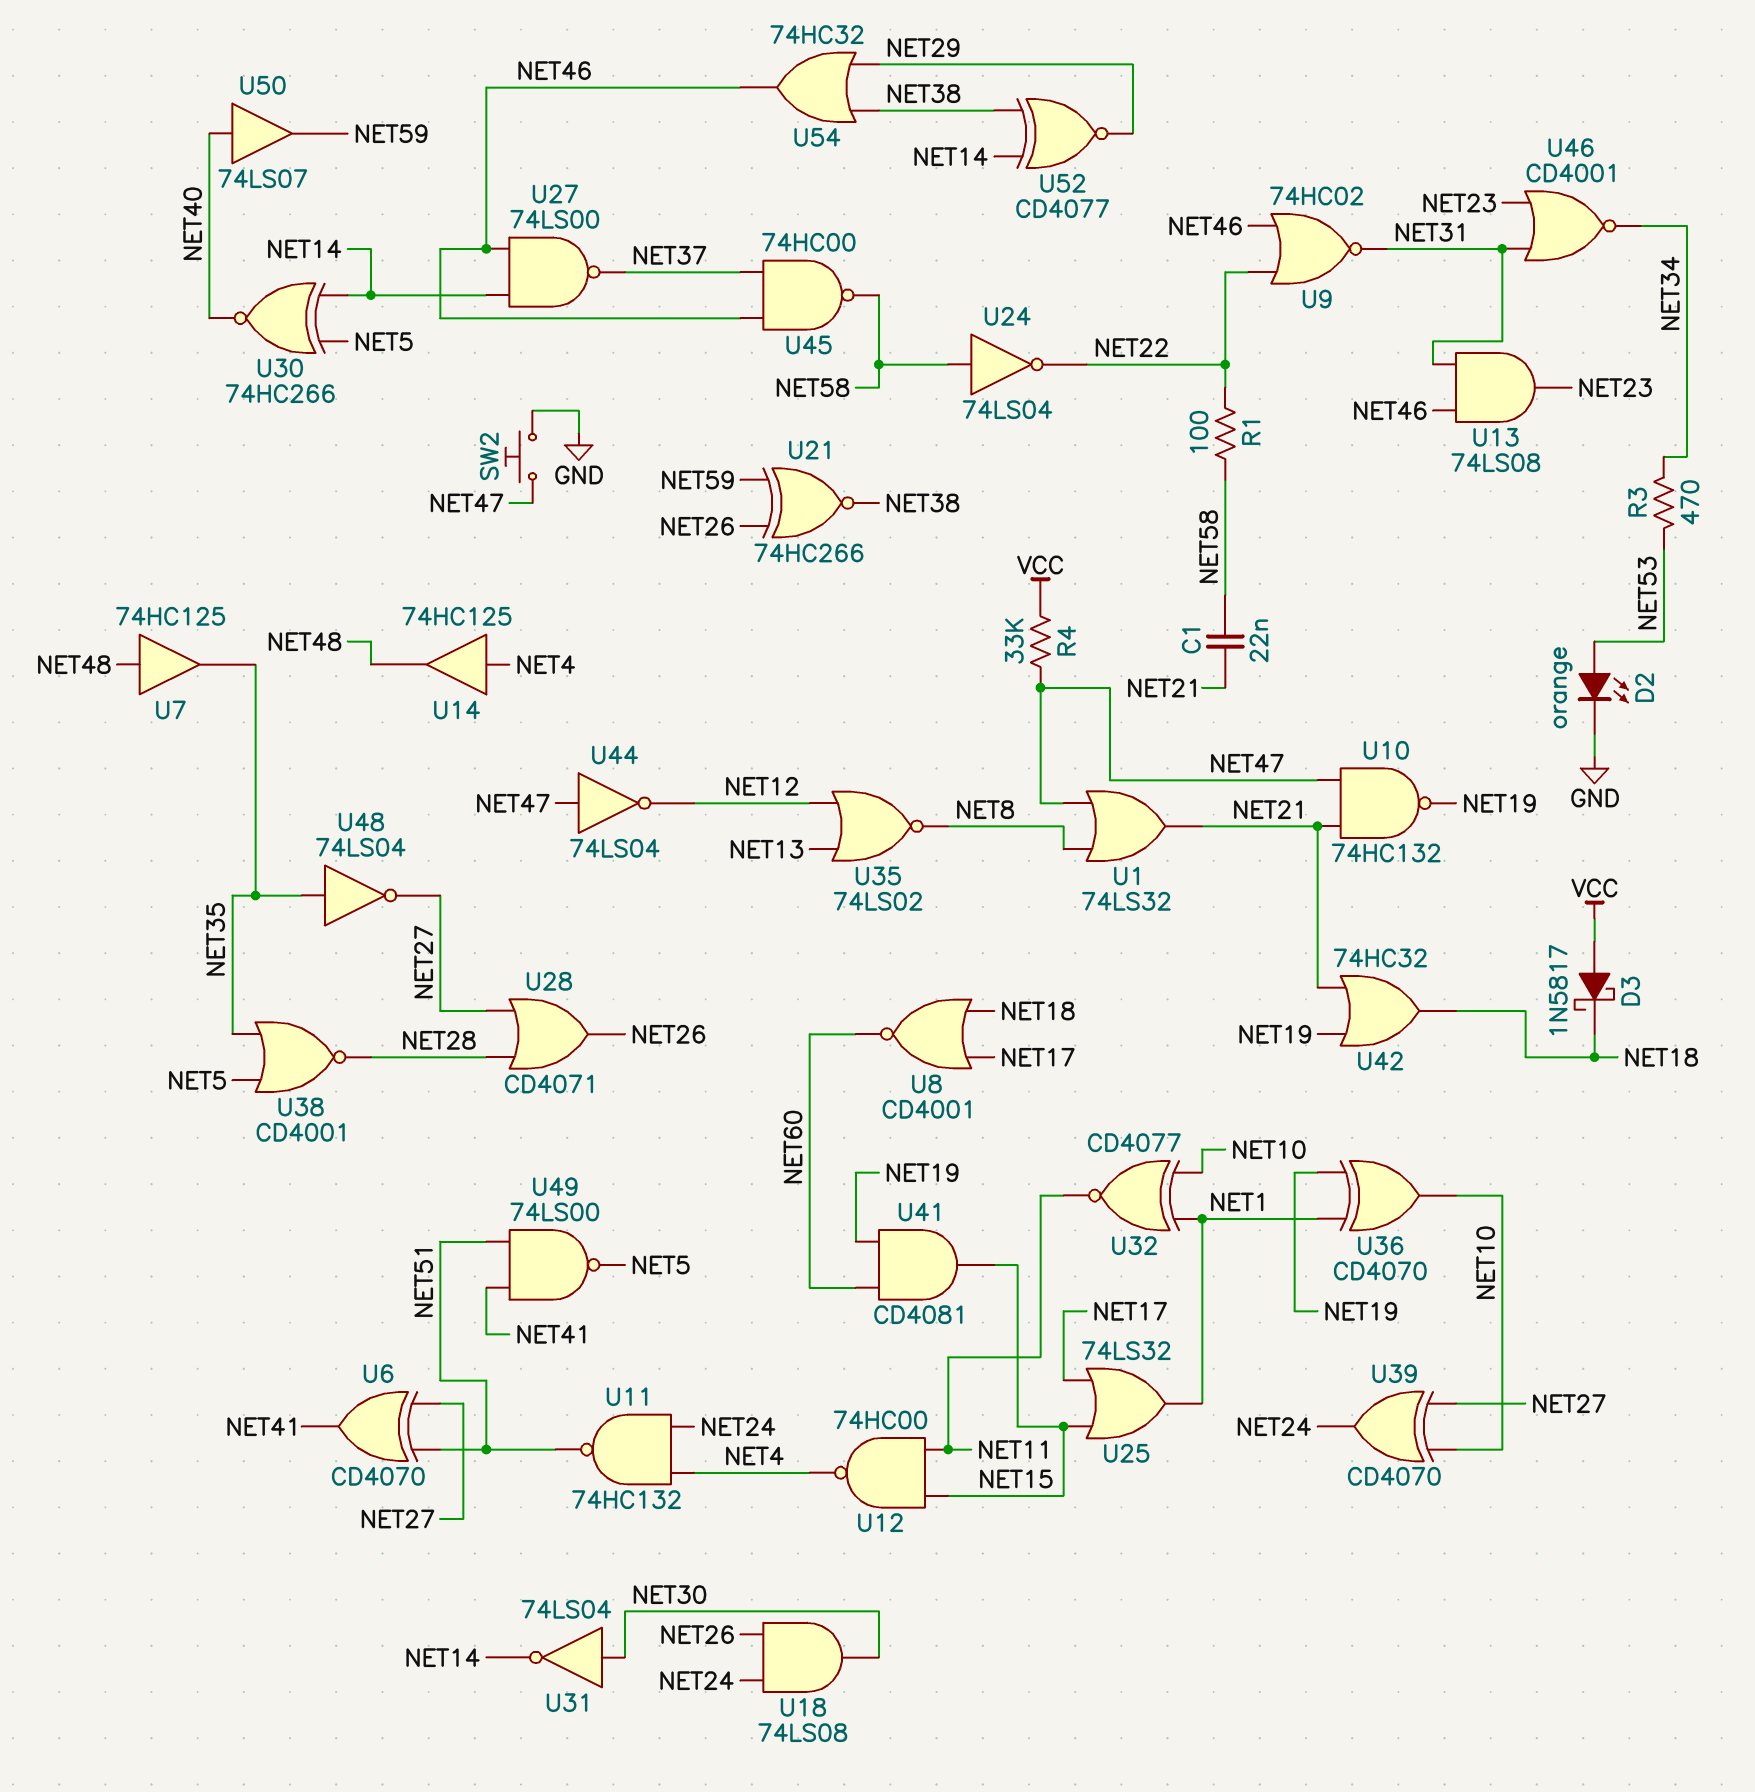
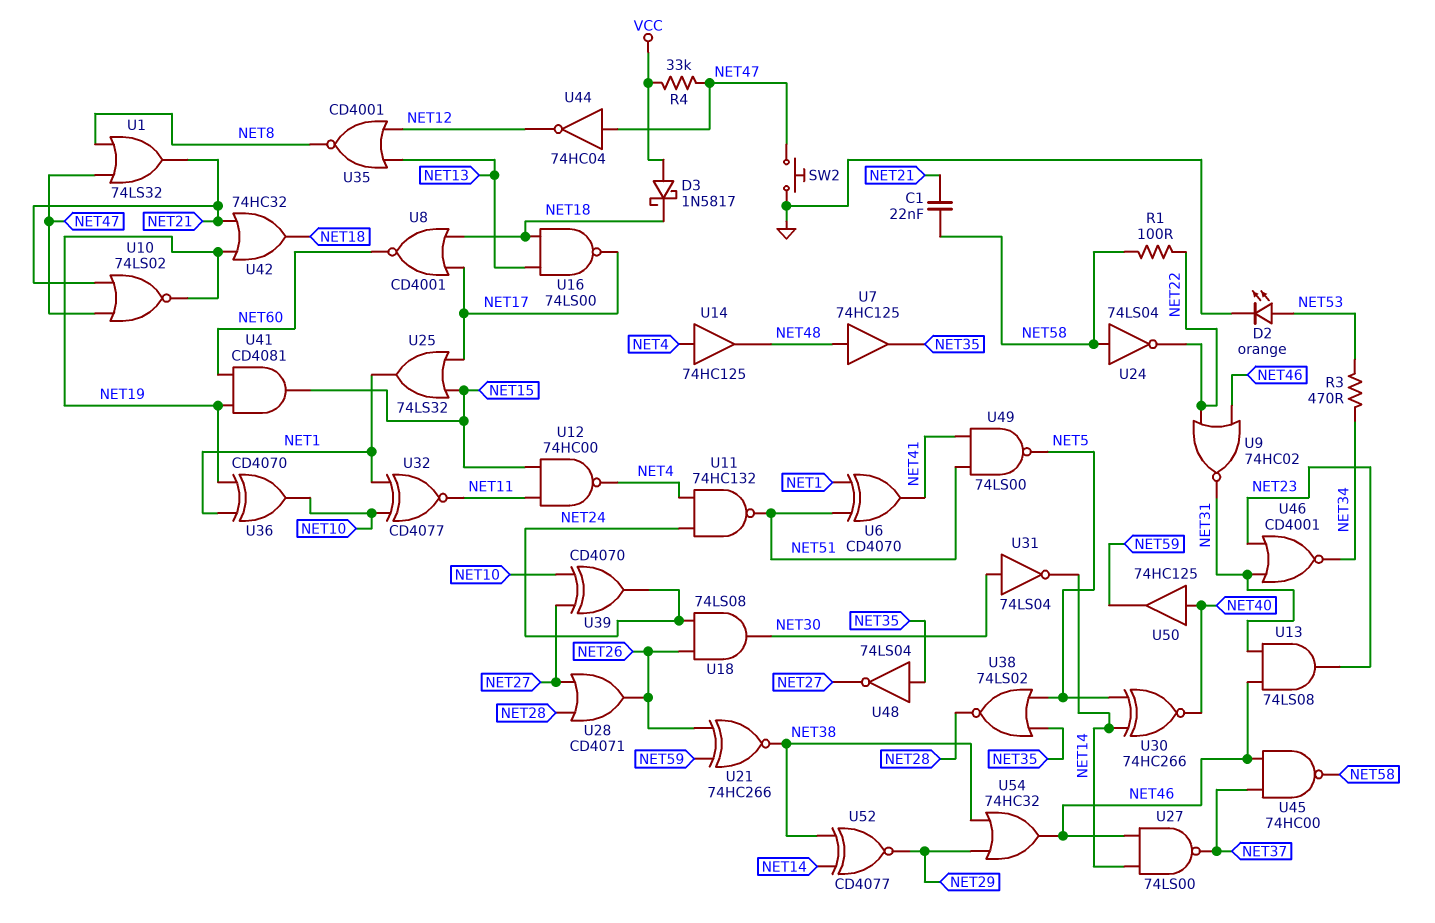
U6: XOR CD4070 (in NET27, in NET51, out NET41) -> XOR CD4070 (in NET1, in NET51, out NET41)
U10: NAND 74HC132 (in NET21, in NET47, out NET19) -> NOR 74LS02 (in NET21, in NET47, out NET19)
U16: none -> NAND 74LS00 (in NET13, in NET18, out NET17)
U35: NOR 74LS02 (in NET12, in NET13, out NET8) -> NOR CD4001 (in NET12, in NET13, out NET8)
U38: NOR CD4001 (in NET5, in NET35, out NET28) -> NOR 74LS02 (in NET5, in NET35, out NET28)
U44: NOT 74LS04 (in NET47, out NET12) -> NOT 74HC04 (in NET47, out NET12)
U50: buffer 74LS07 (in NET40, out NET59) -> buffer 74HC125 (in NET40, out NET59)

